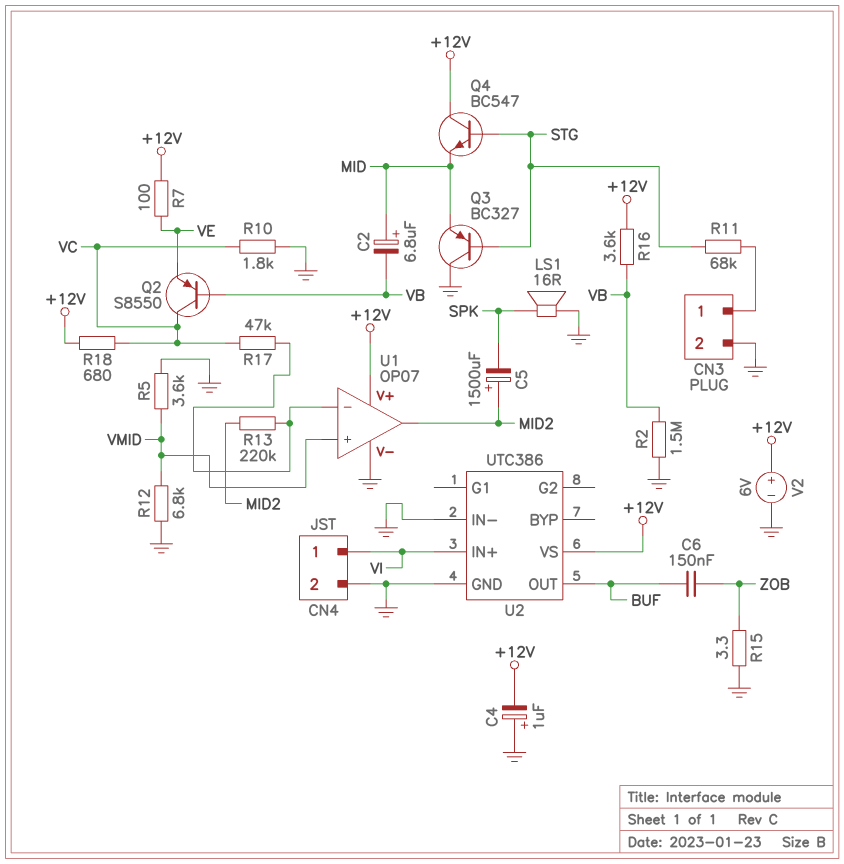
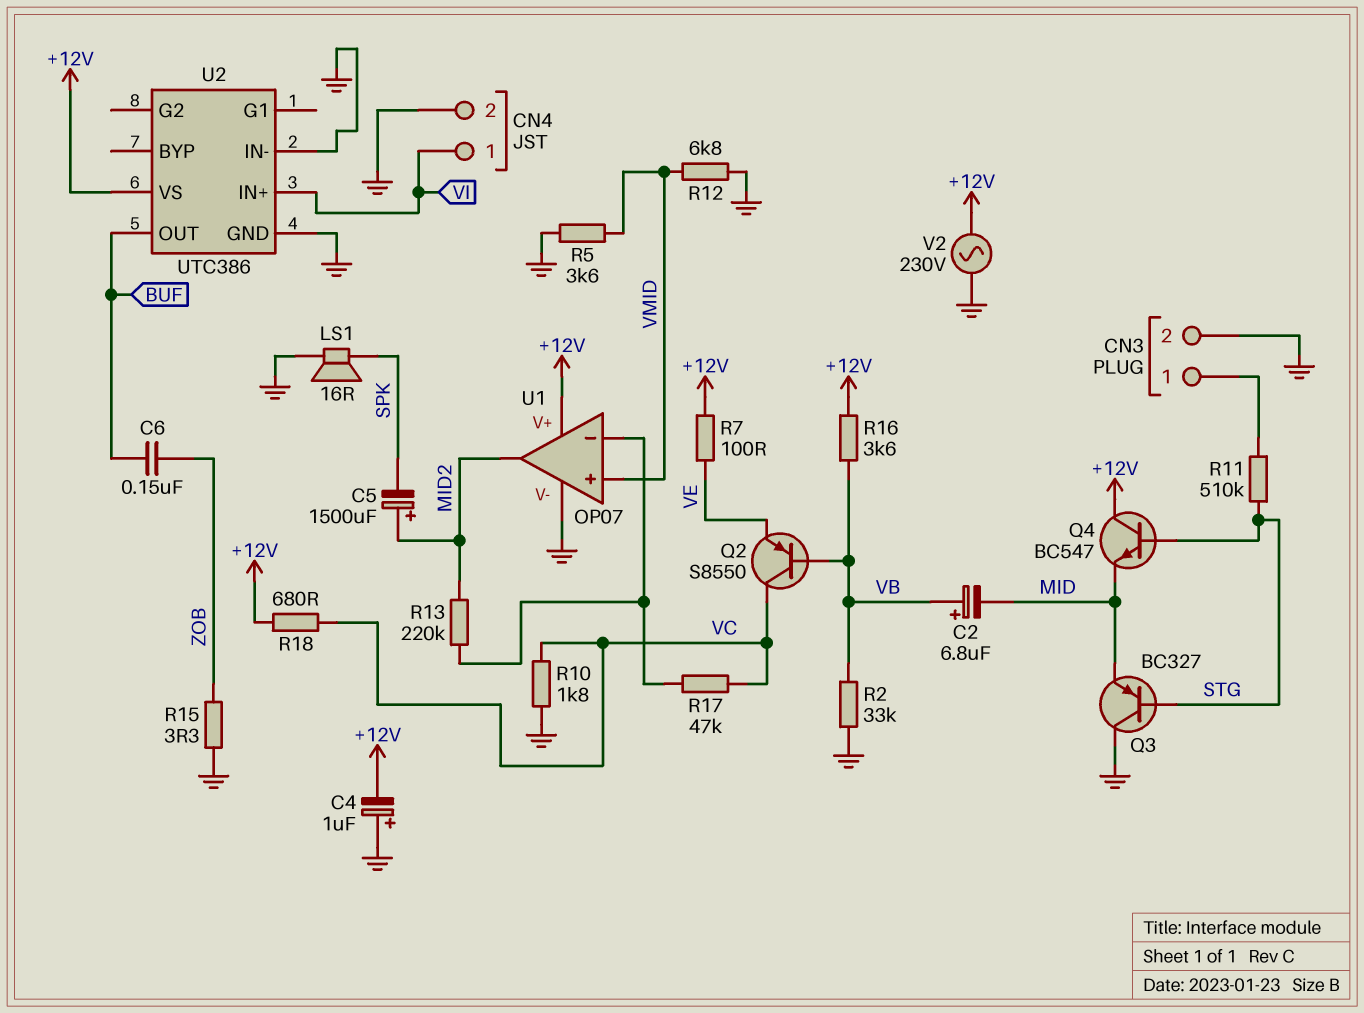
C2: 6.8uF (plus MID, minus VB) -> 6.8uF (plus VB, minus MID)
R2: 1.5M (GND, VB) -> 33k (GND, VB)
R11: 68k (CN3/1, STG) -> 510k (CN3/1, STG)
V2: 6V (plus +12V, minus GND) -> AC 230V (+12V, GND)

